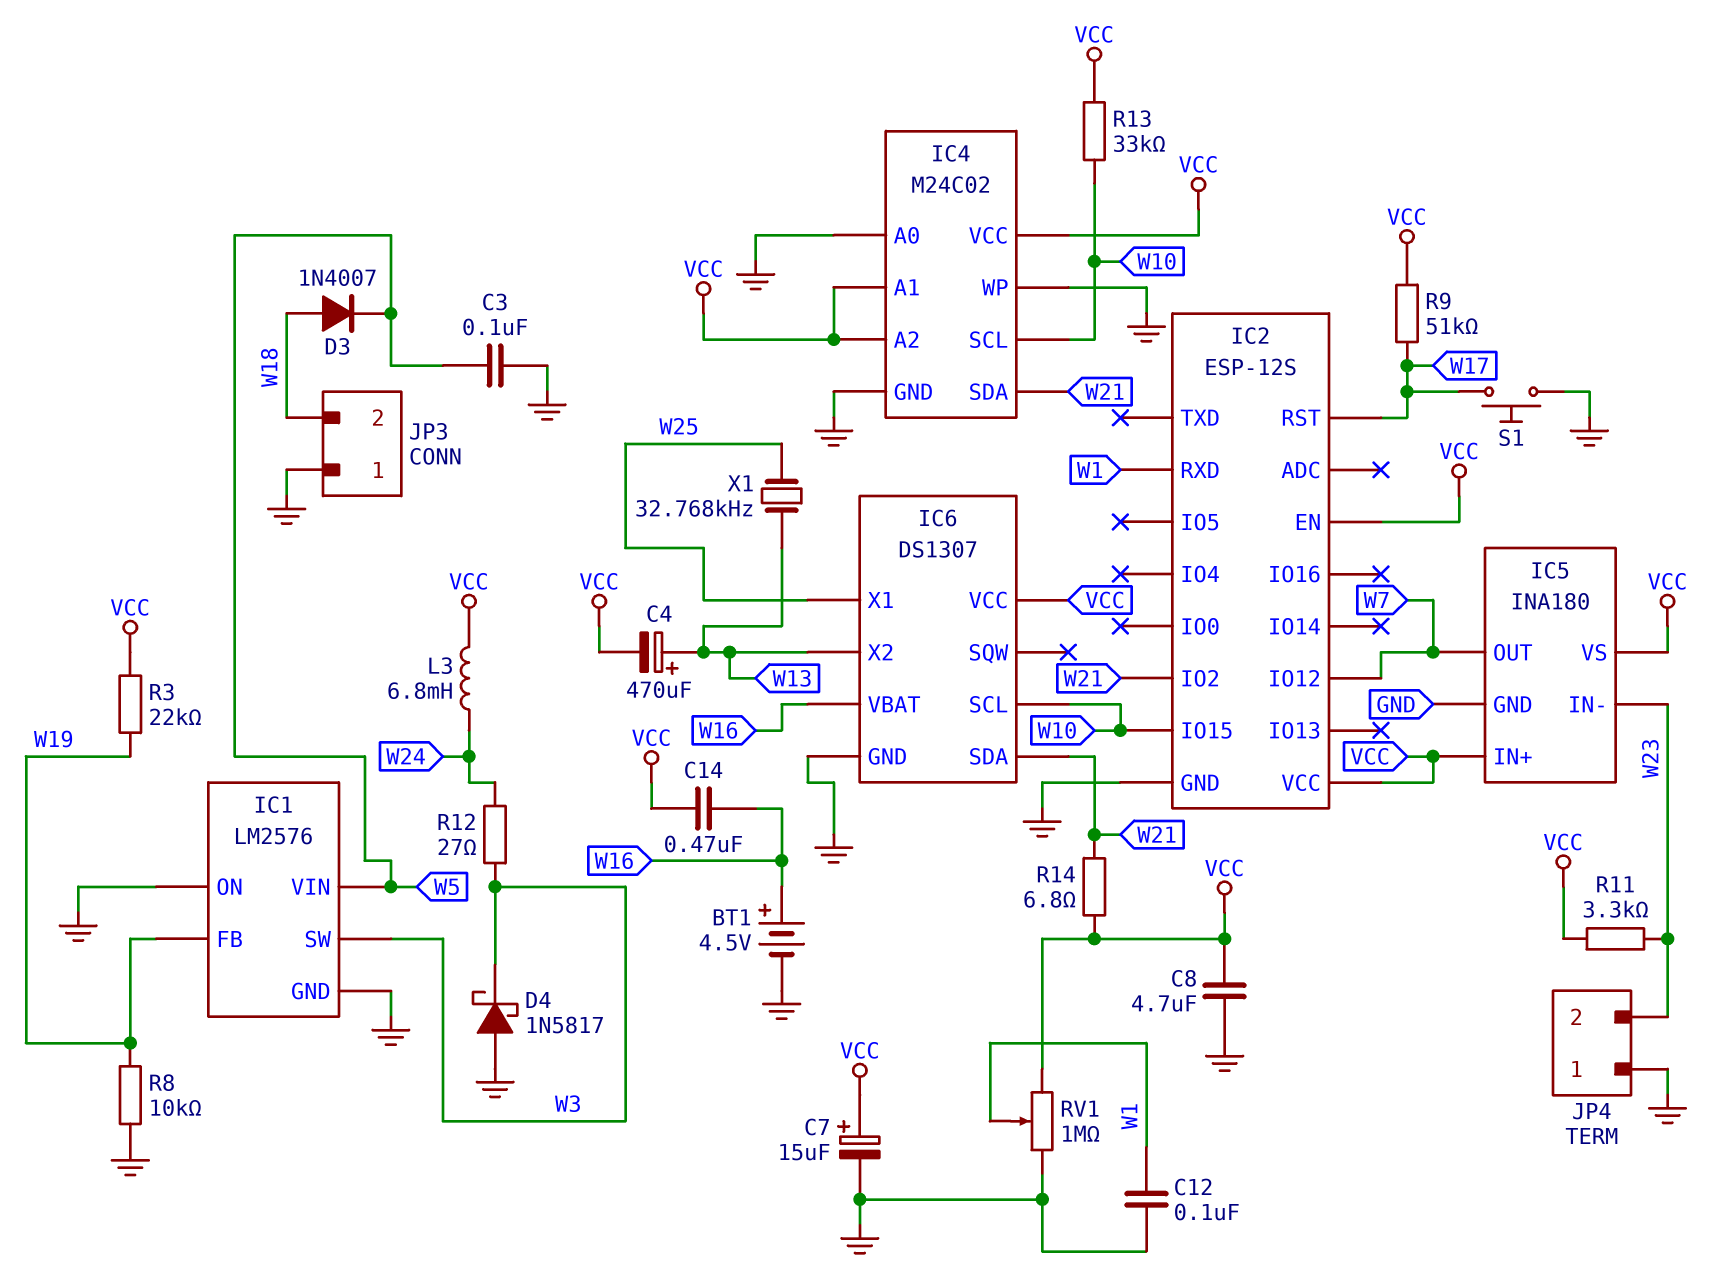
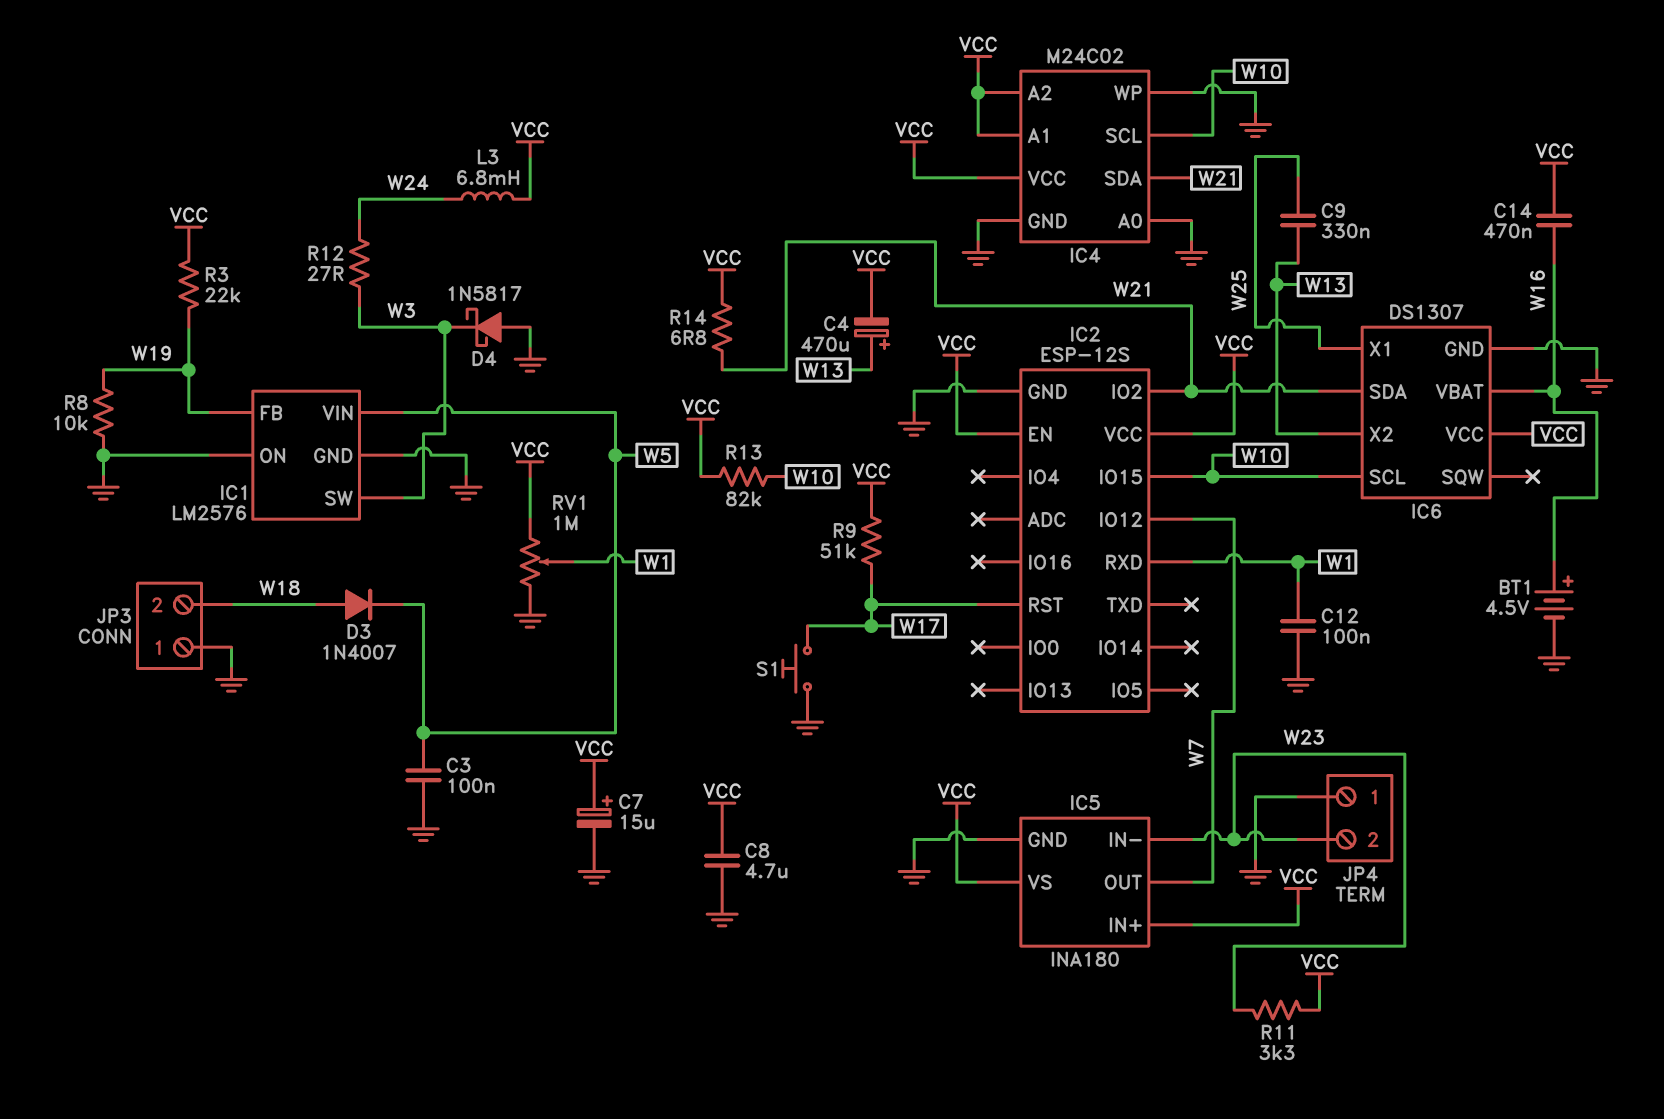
C9: none -> 330nF (W13, W25)
R13: 33k (VCC, W10) -> 82k (VCC, W10)
X1: 32.768kHz (W13, W25) -> none

